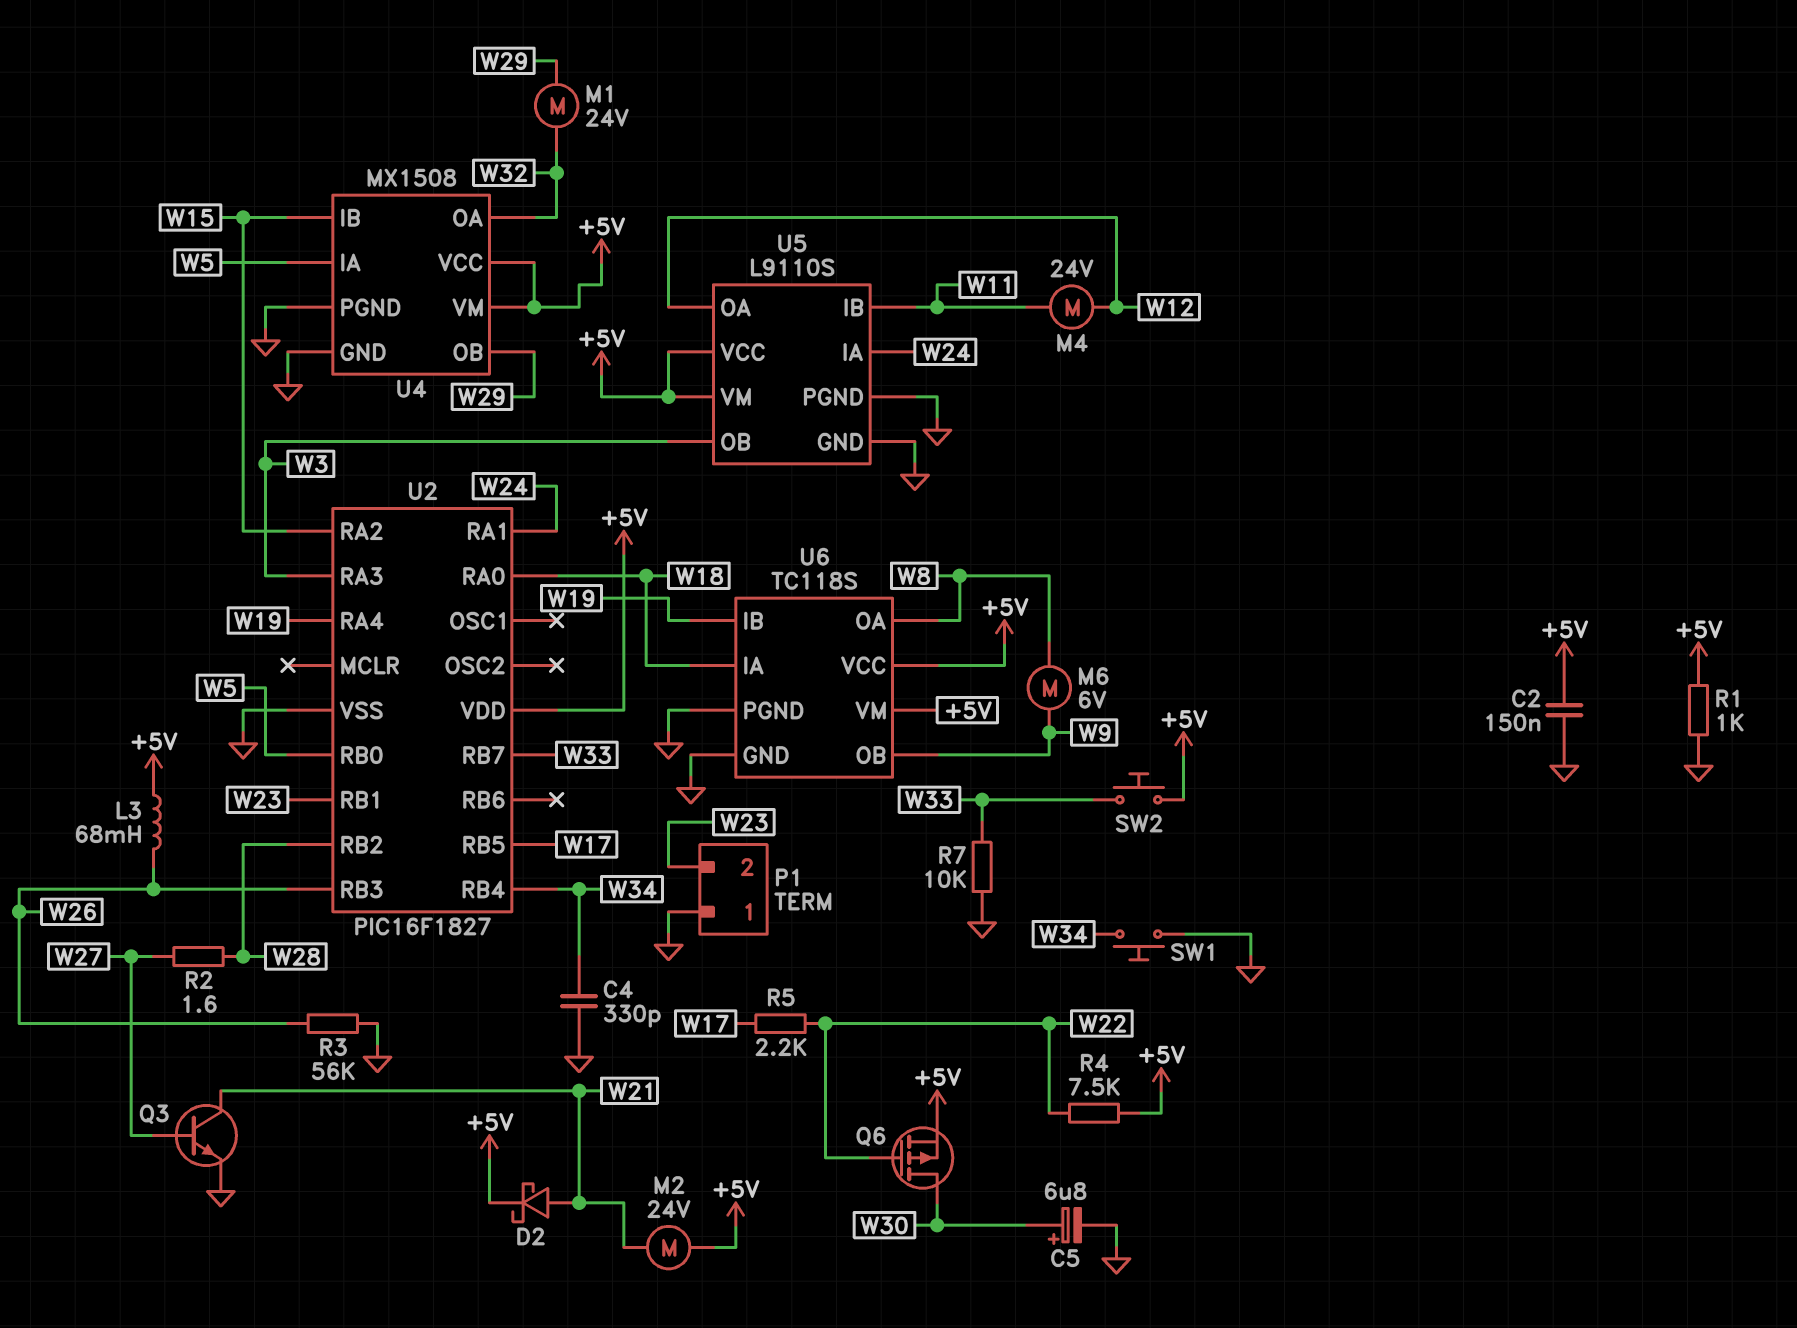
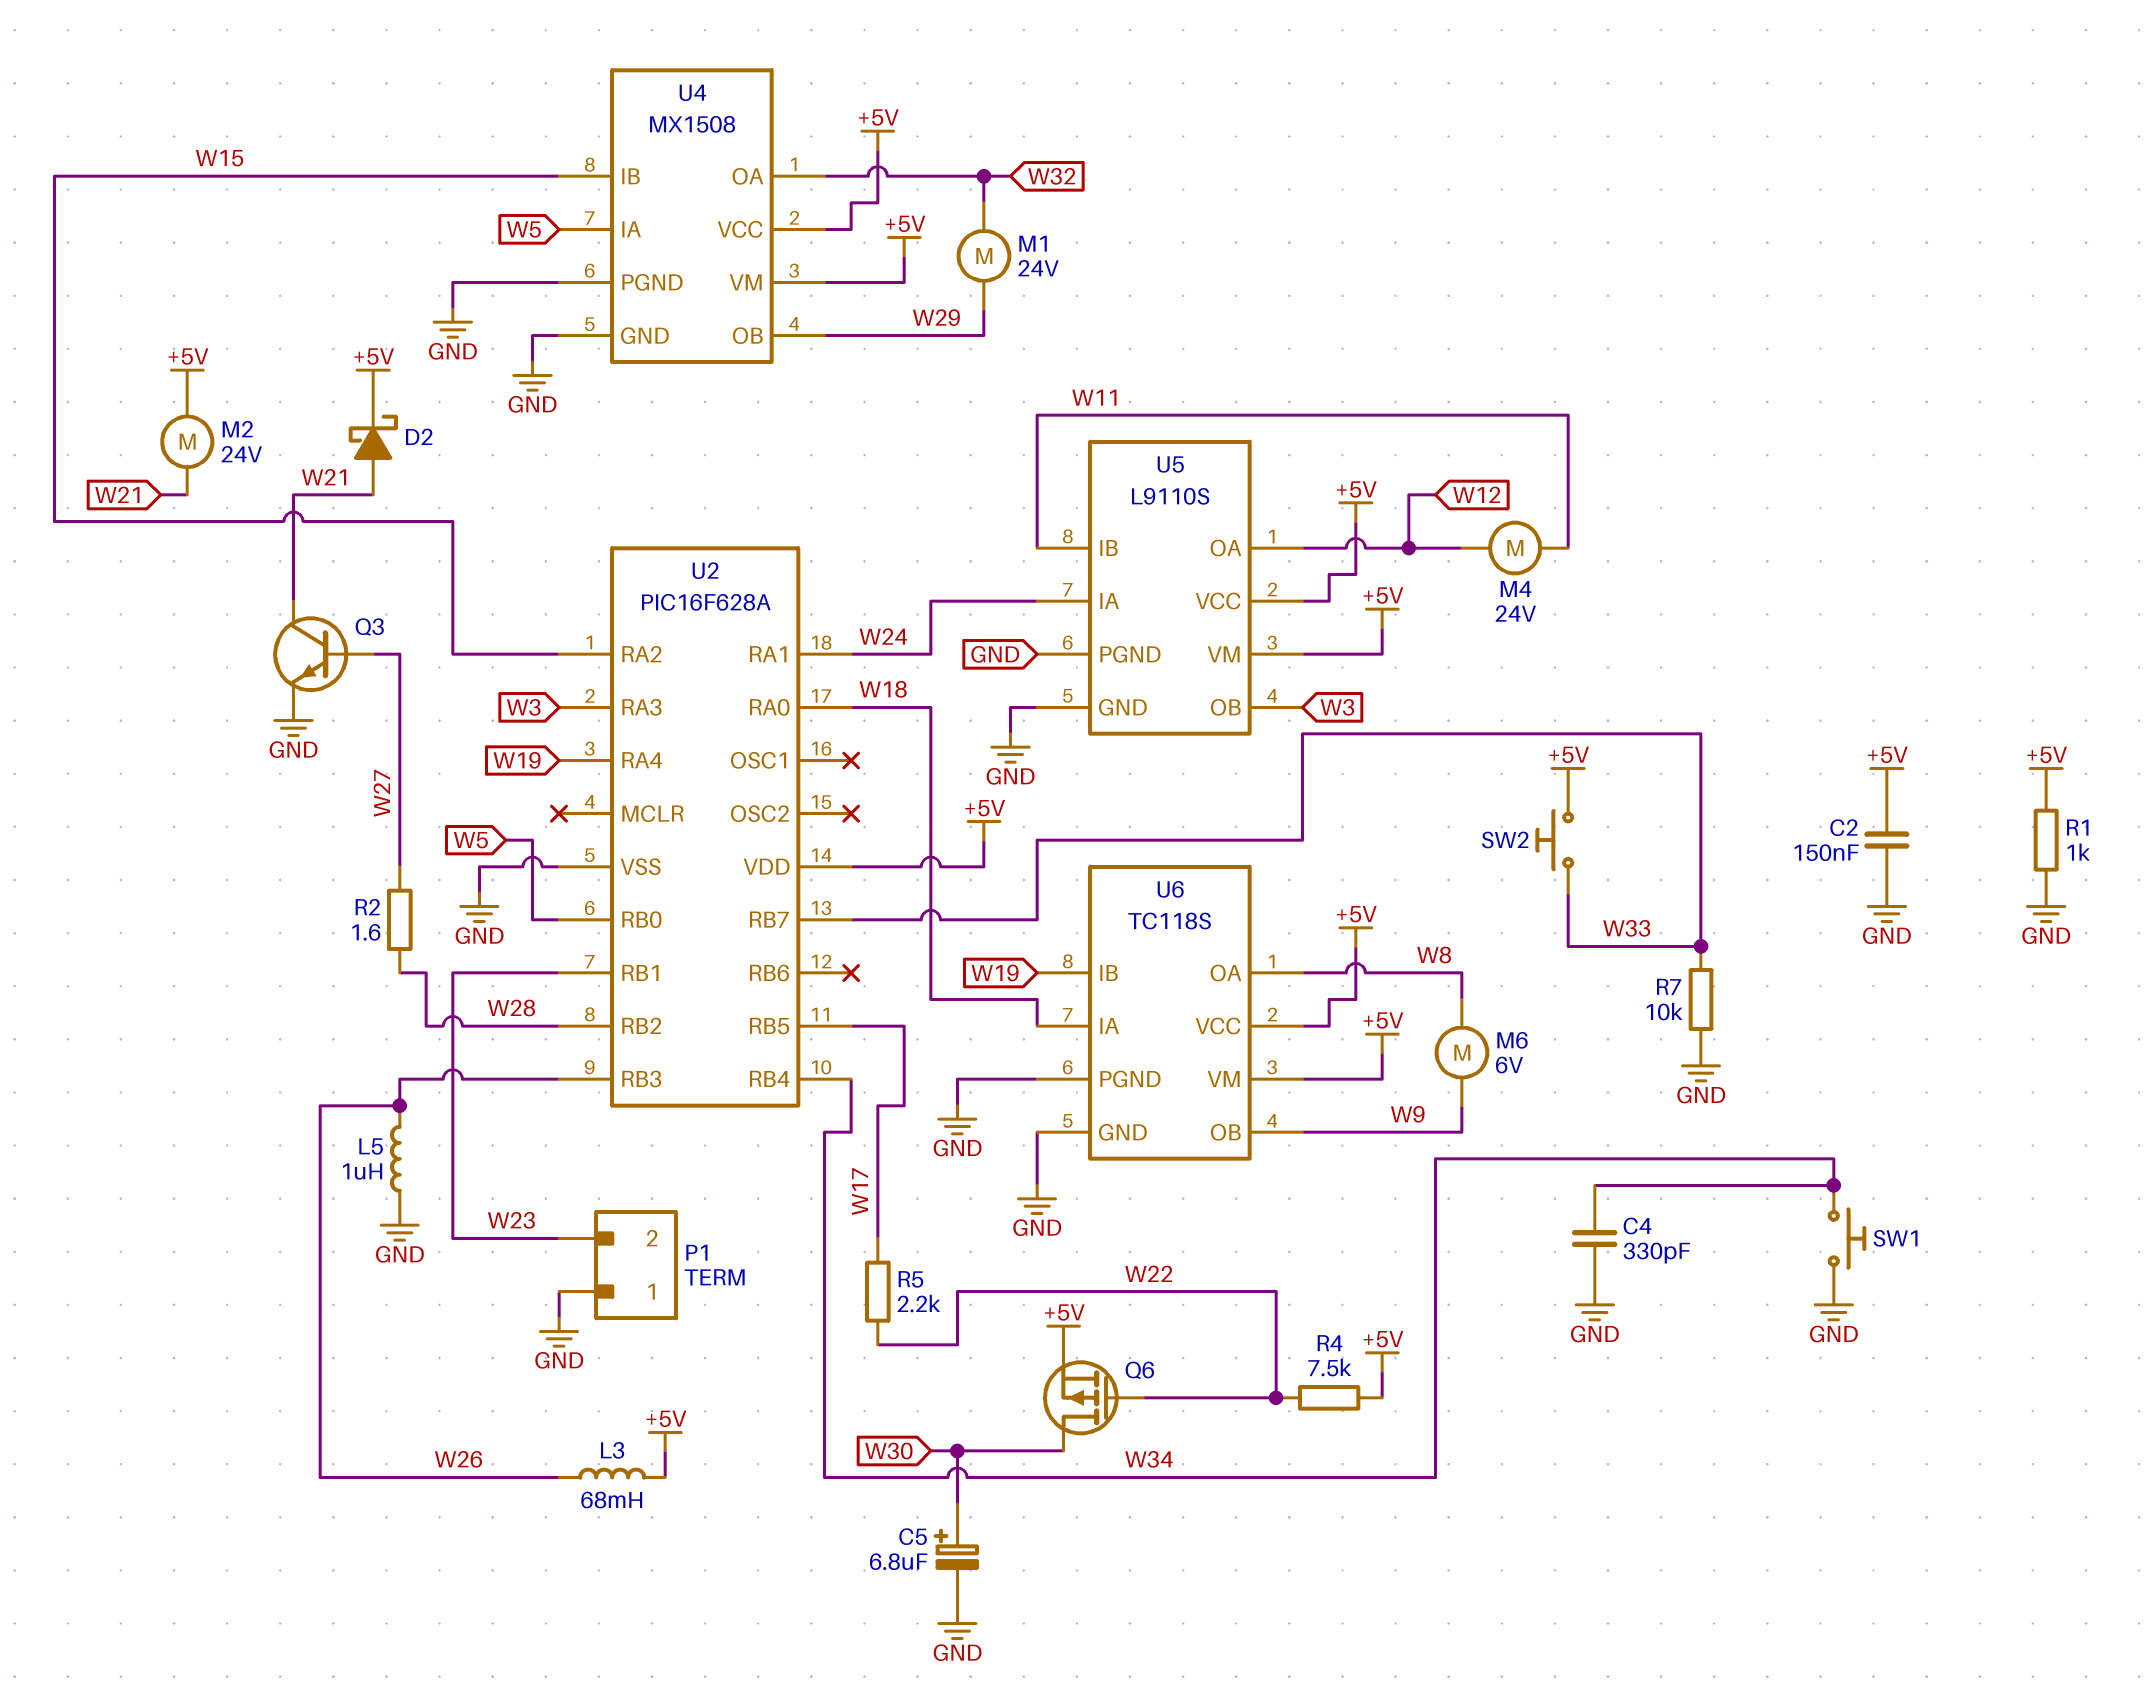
L5: none -> 1uH (GND, W26)
R3: 56k (GND, W26) -> none
U2: PIC16F1827 -> PIC16F628A

